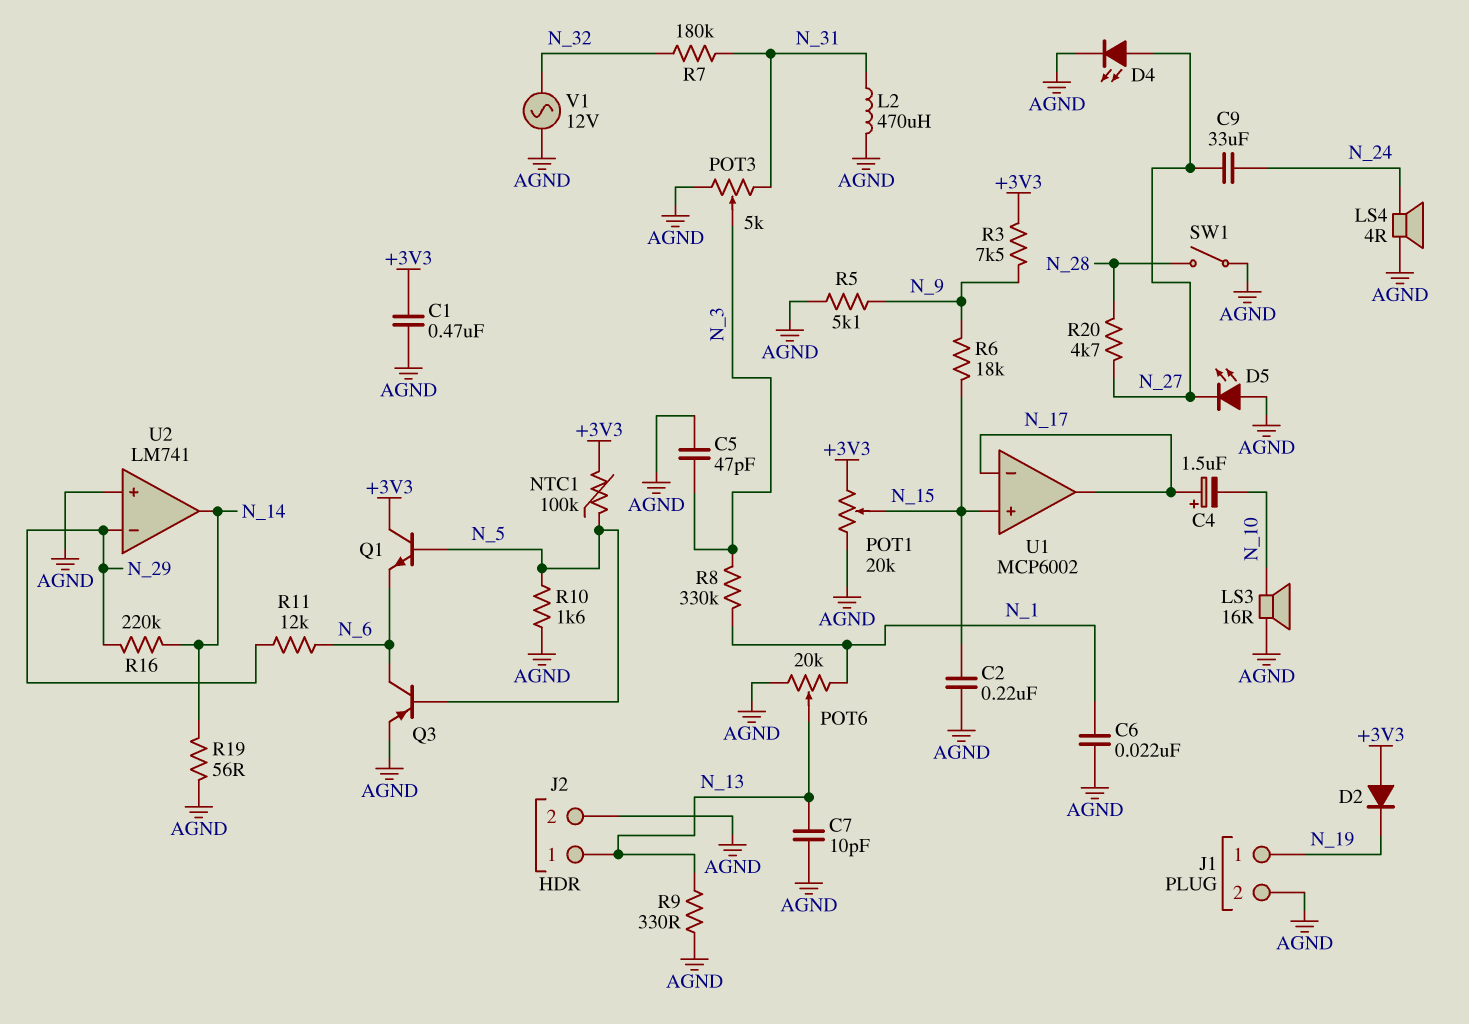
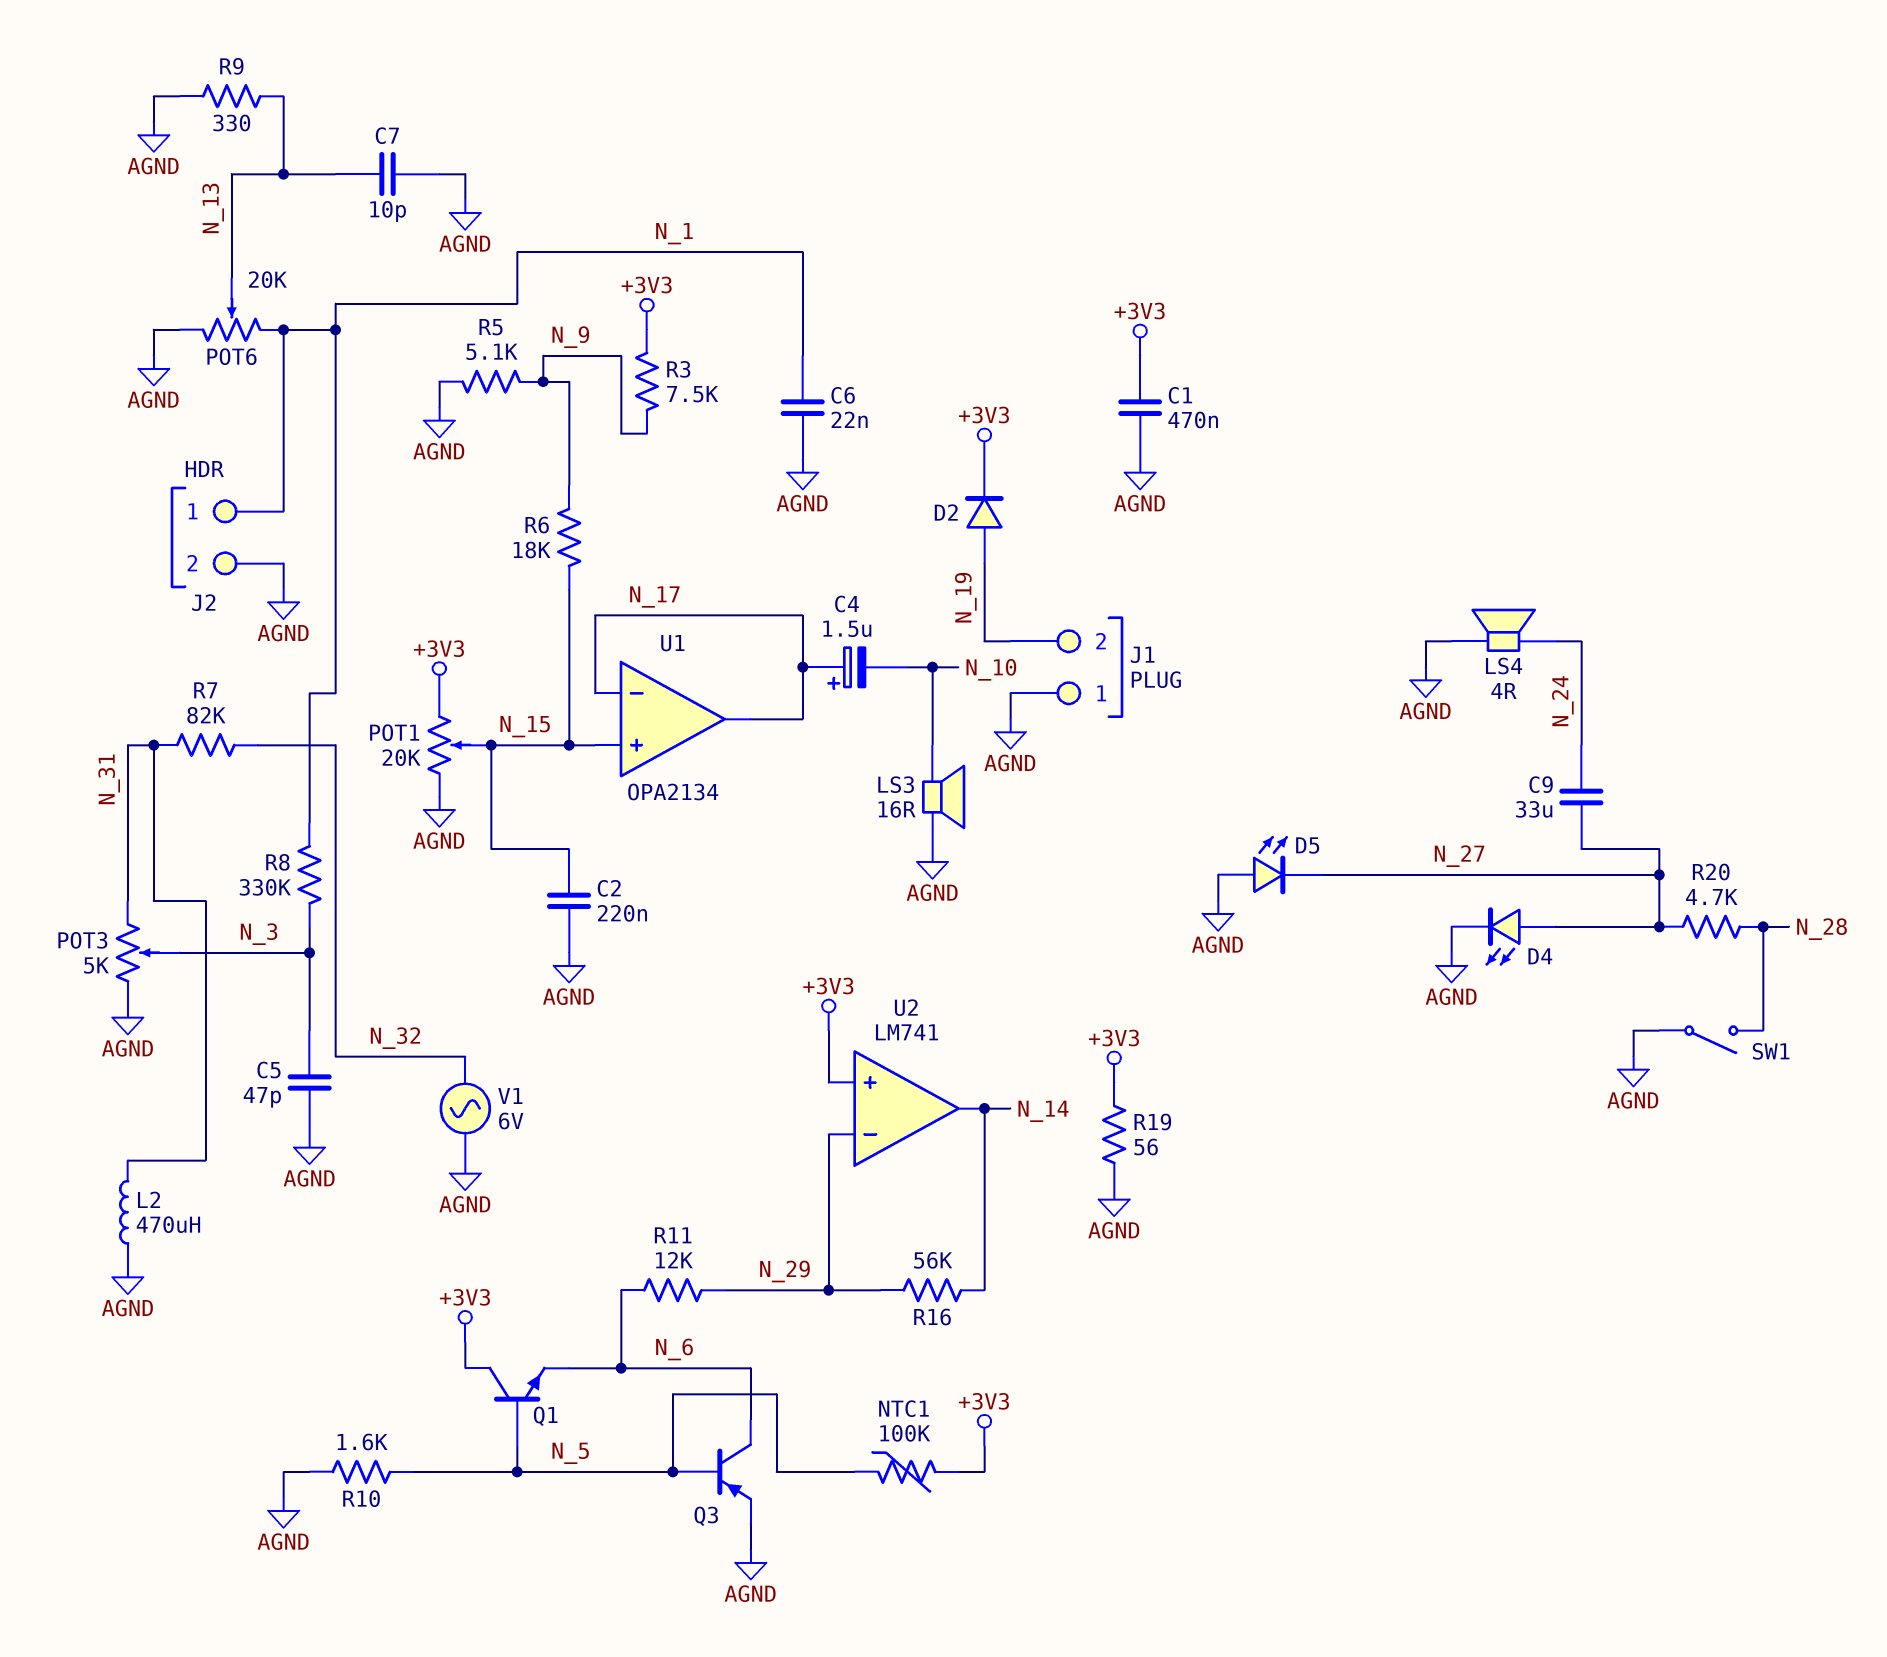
D2: diode (A +3V3, K N_19) -> diode (A N_19, K +3V3)
J1 pin 1: N_19 -> AGND
J1 pin 2: AGND -> N_19
J2 pin 1: N_13 -> N_1
R7: 180k (N_31, N_32) -> 82k (N_31, N_32)
R16: 220k (N_14, N_29) -> 56k (N_14, N_29)
R19: 56 (AGND, N_14) -> 56 (+3V3, AGND)
U1: MCP6002 -> OPA2134
U2 pin in+: AGND -> +3V3
V1: AC 12V (AGND, N_32) -> AC 6V (AGND, N_32)

